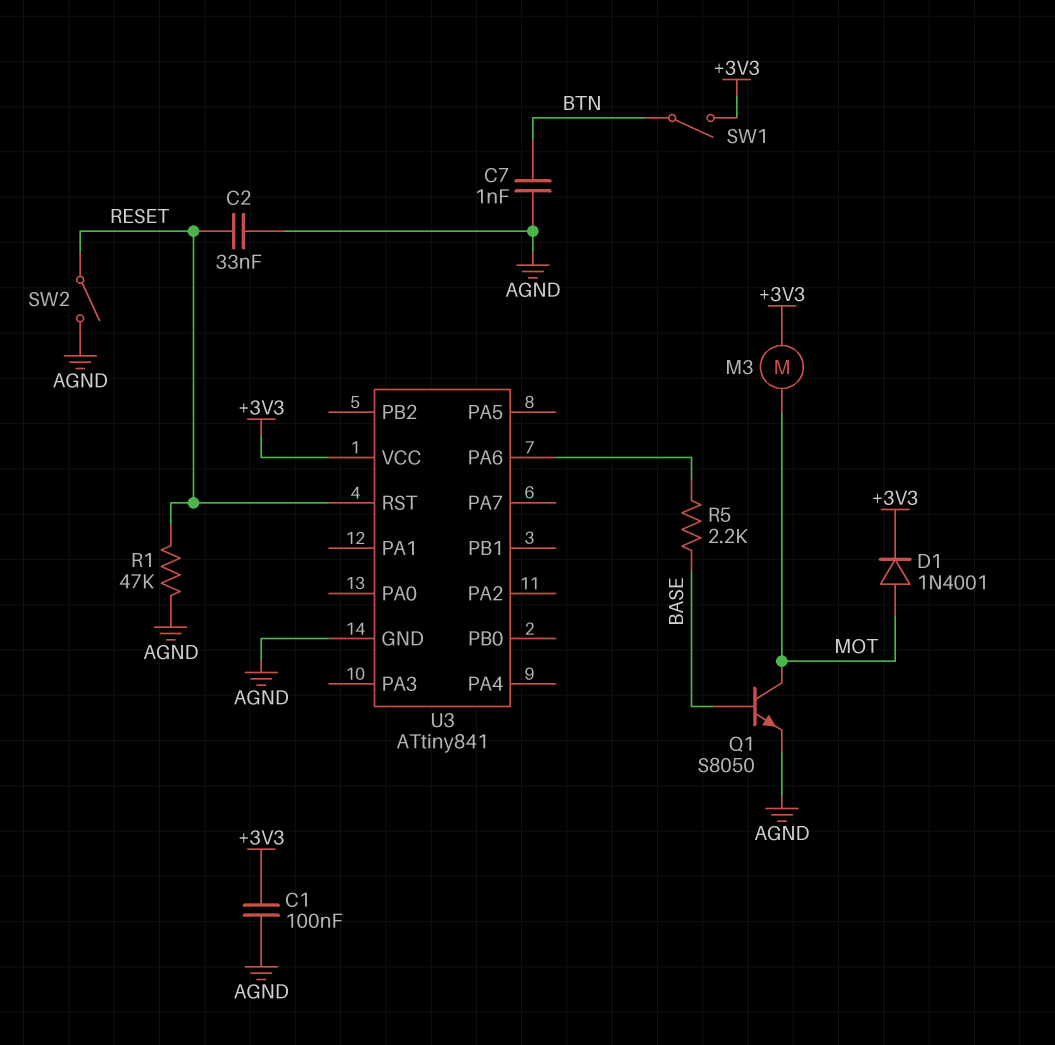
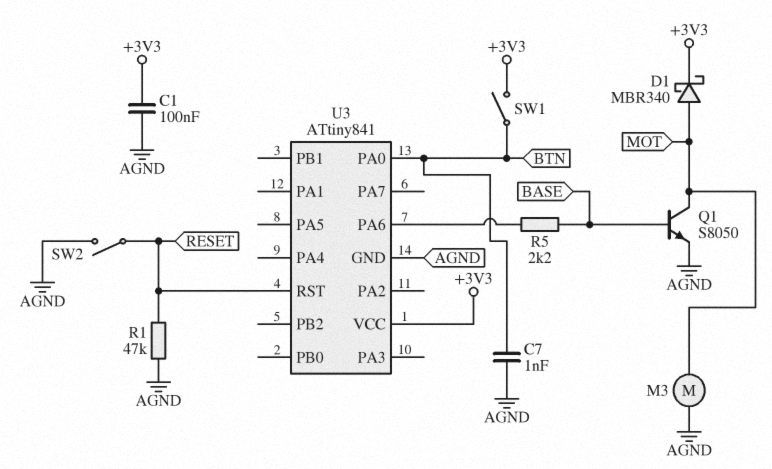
C2: 33nF (AGND, RESET) -> none
D1: diode 1N4001 (A MOT, K +3V3) -> schottky MBR340 (A MOT, K +3V3)
M3: motor (+3V3, MOT) -> motor (AGND, MOT)
U3 pin PA0: none -> BTN

